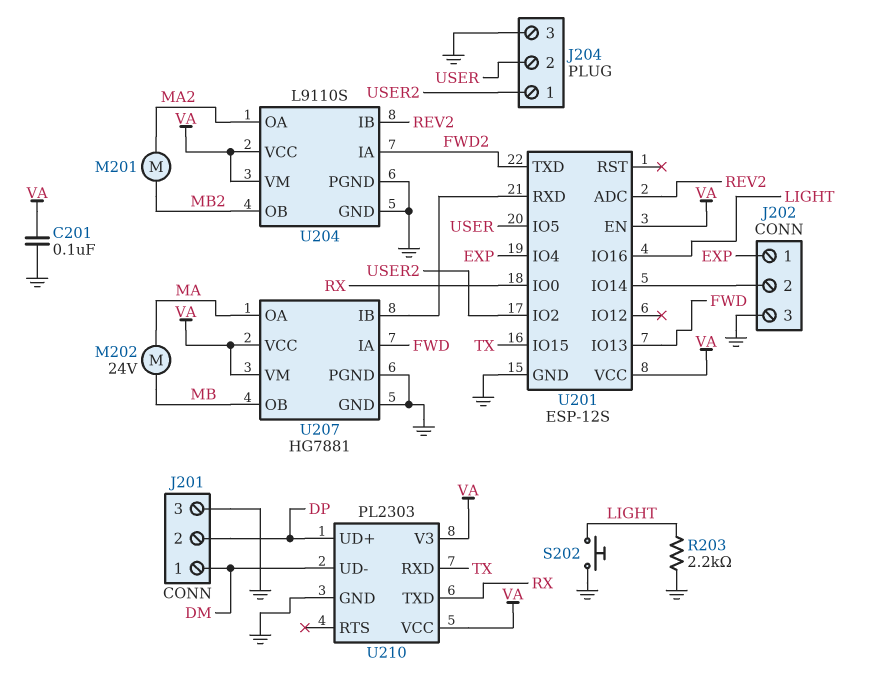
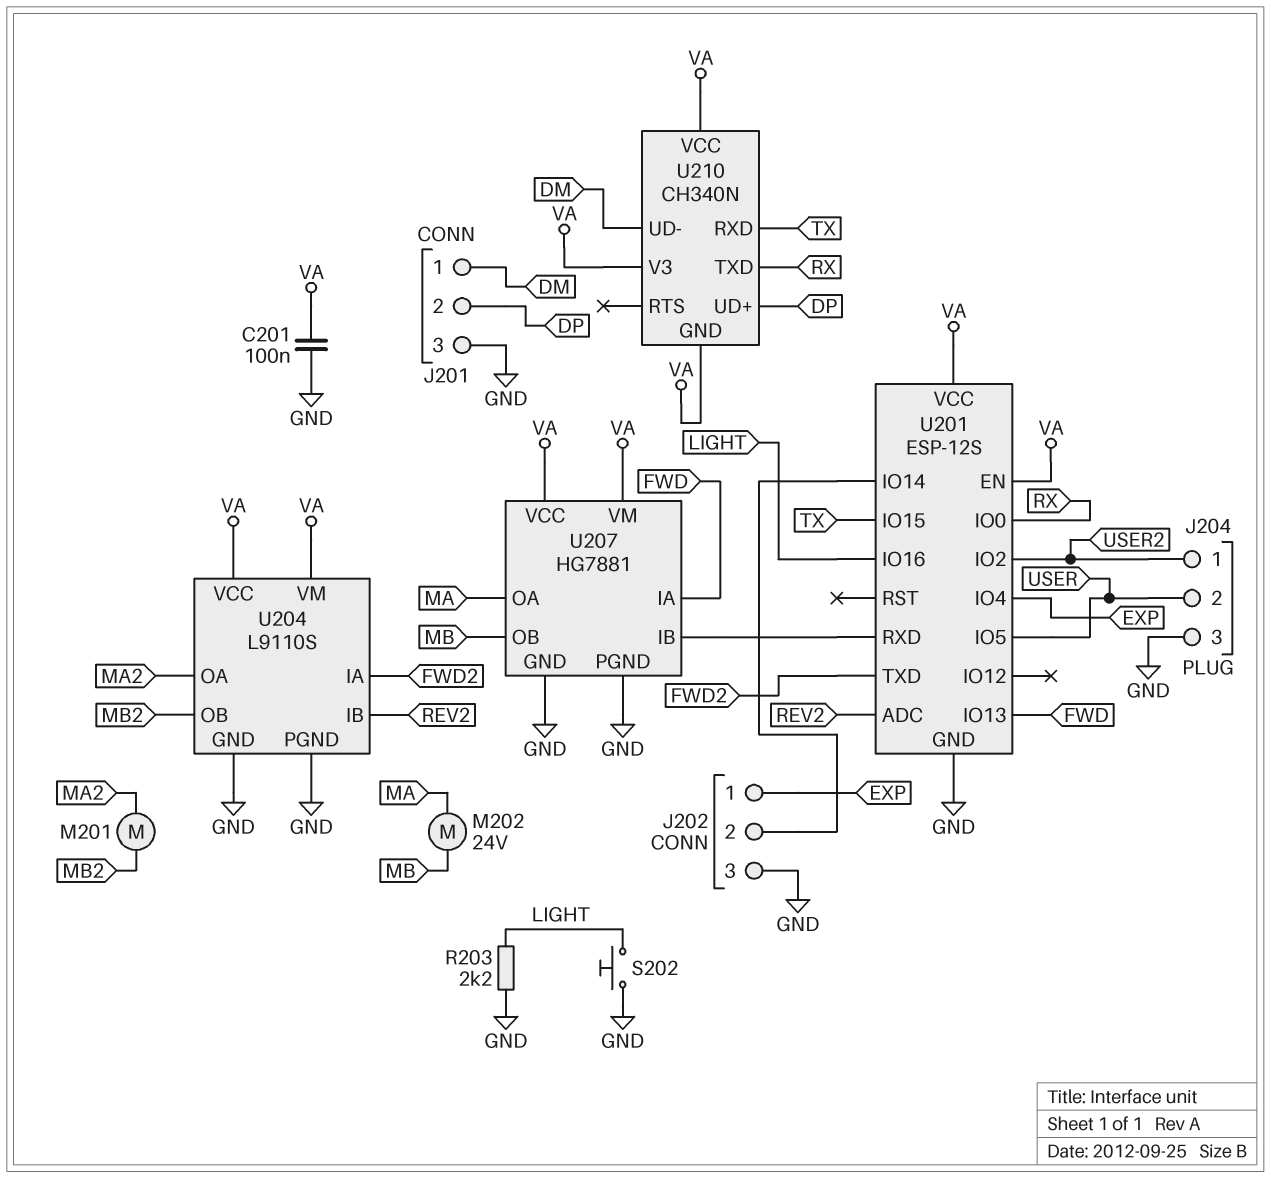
U210: PL2303 -> CH340N
U210 pin GND: GND -> VA

